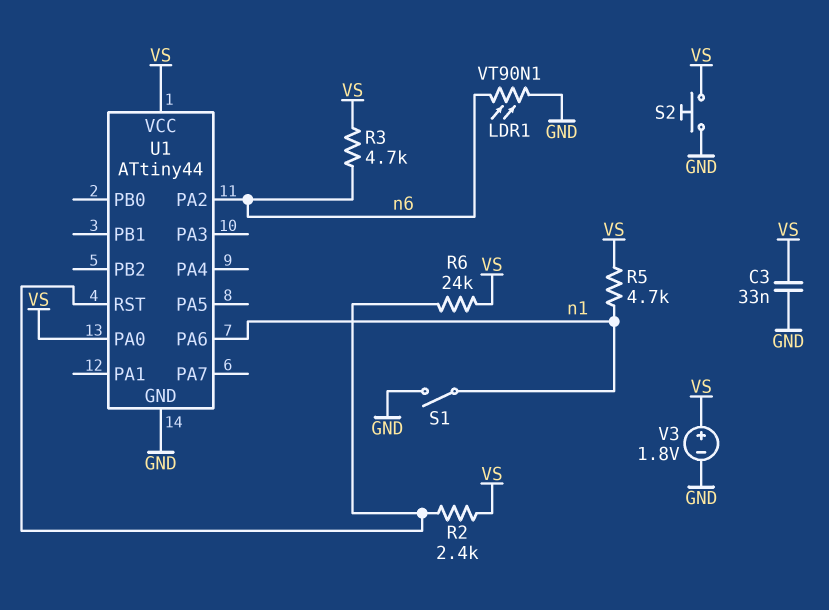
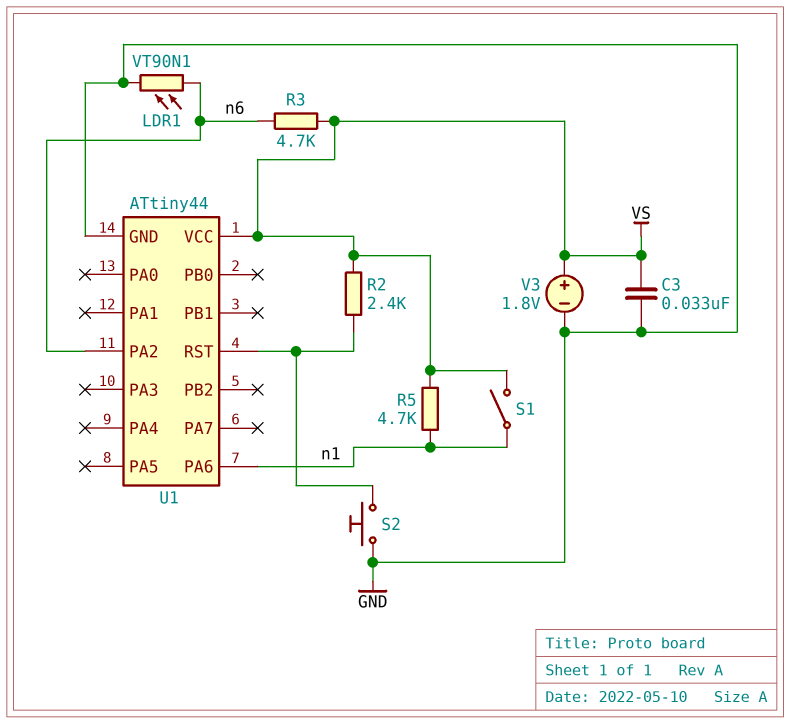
R6: 24k (U1/RST, VS) -> none
S1: switch (GND, n1) -> switch (VS, n1)
S2: button (GND, VS) -> button (GND, U1/RST)
U1 pin PA0: VS -> none

